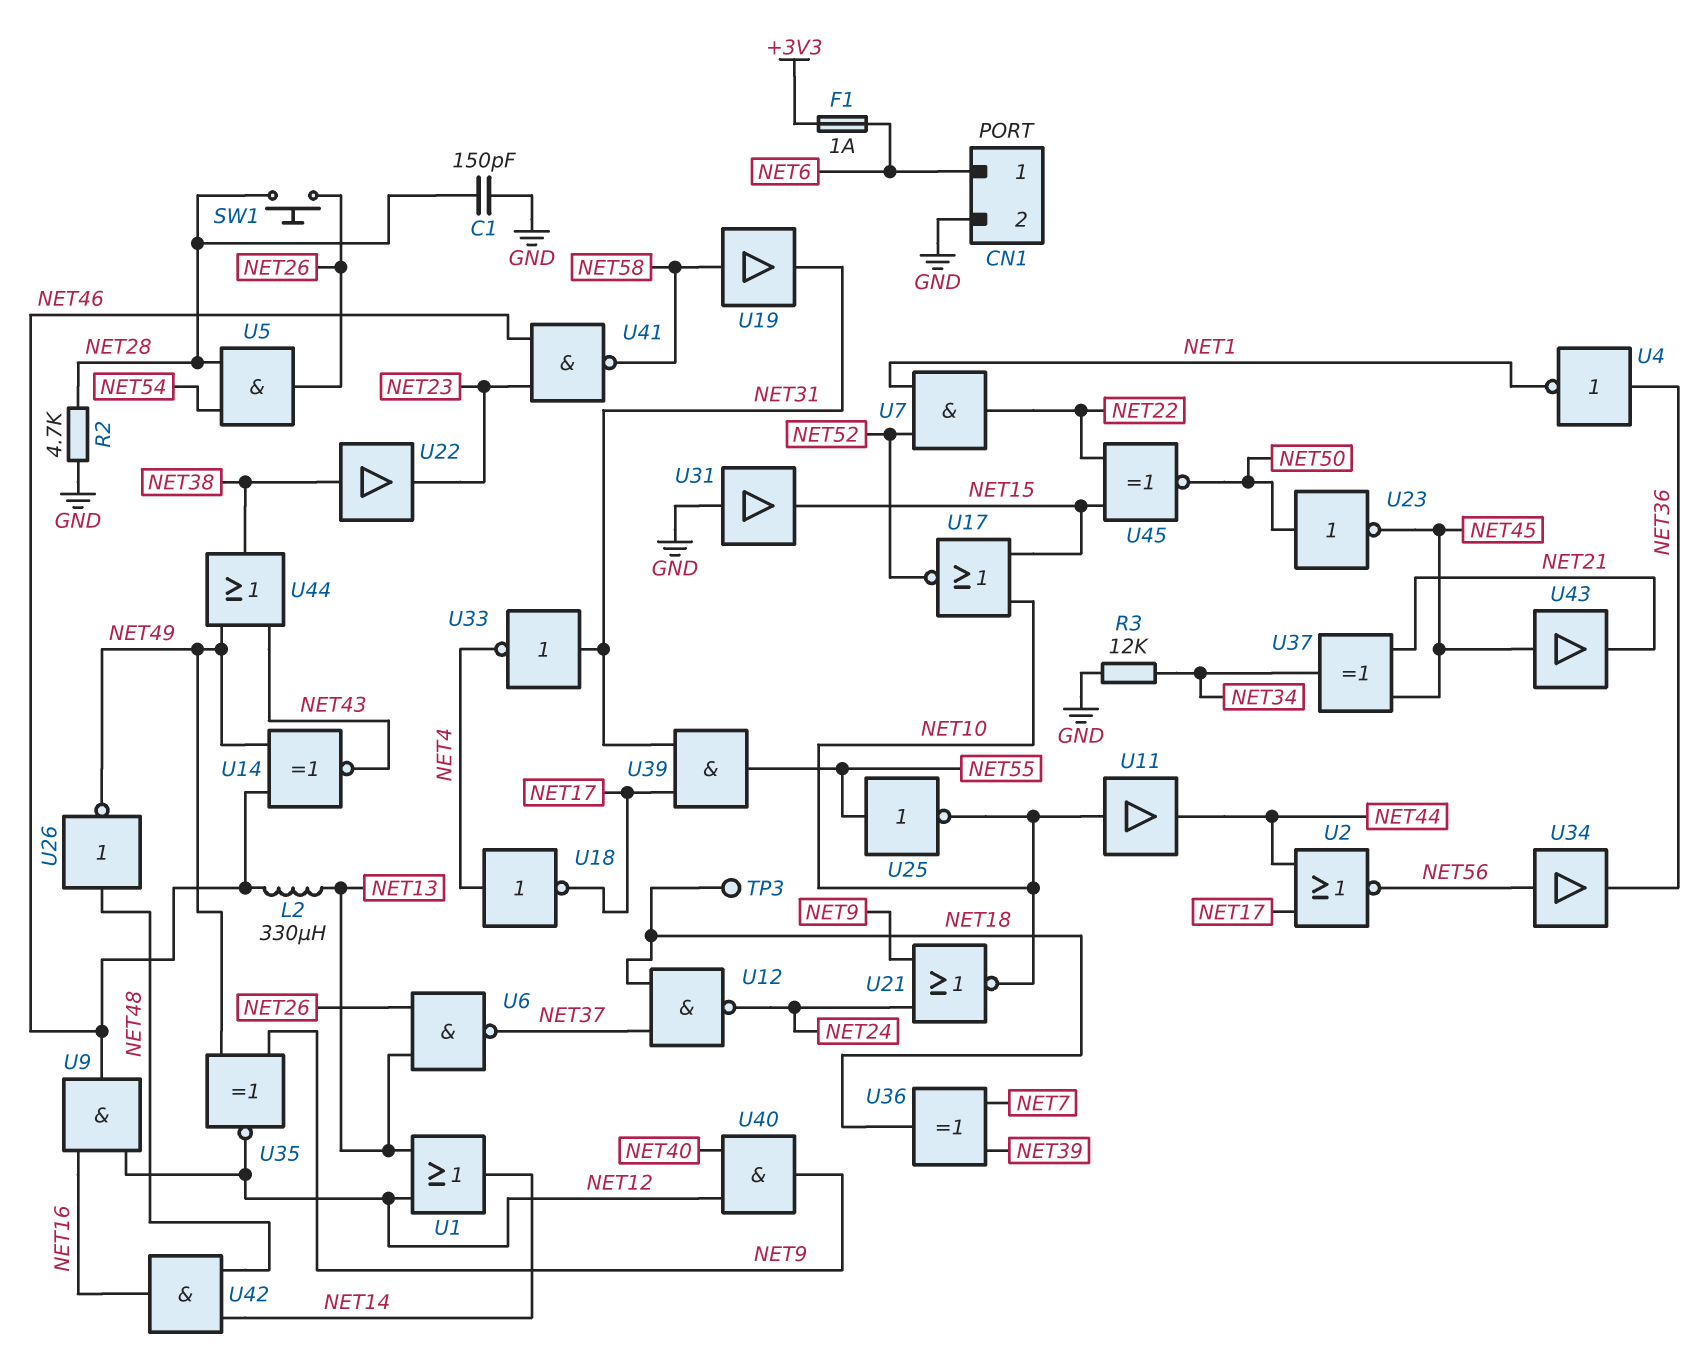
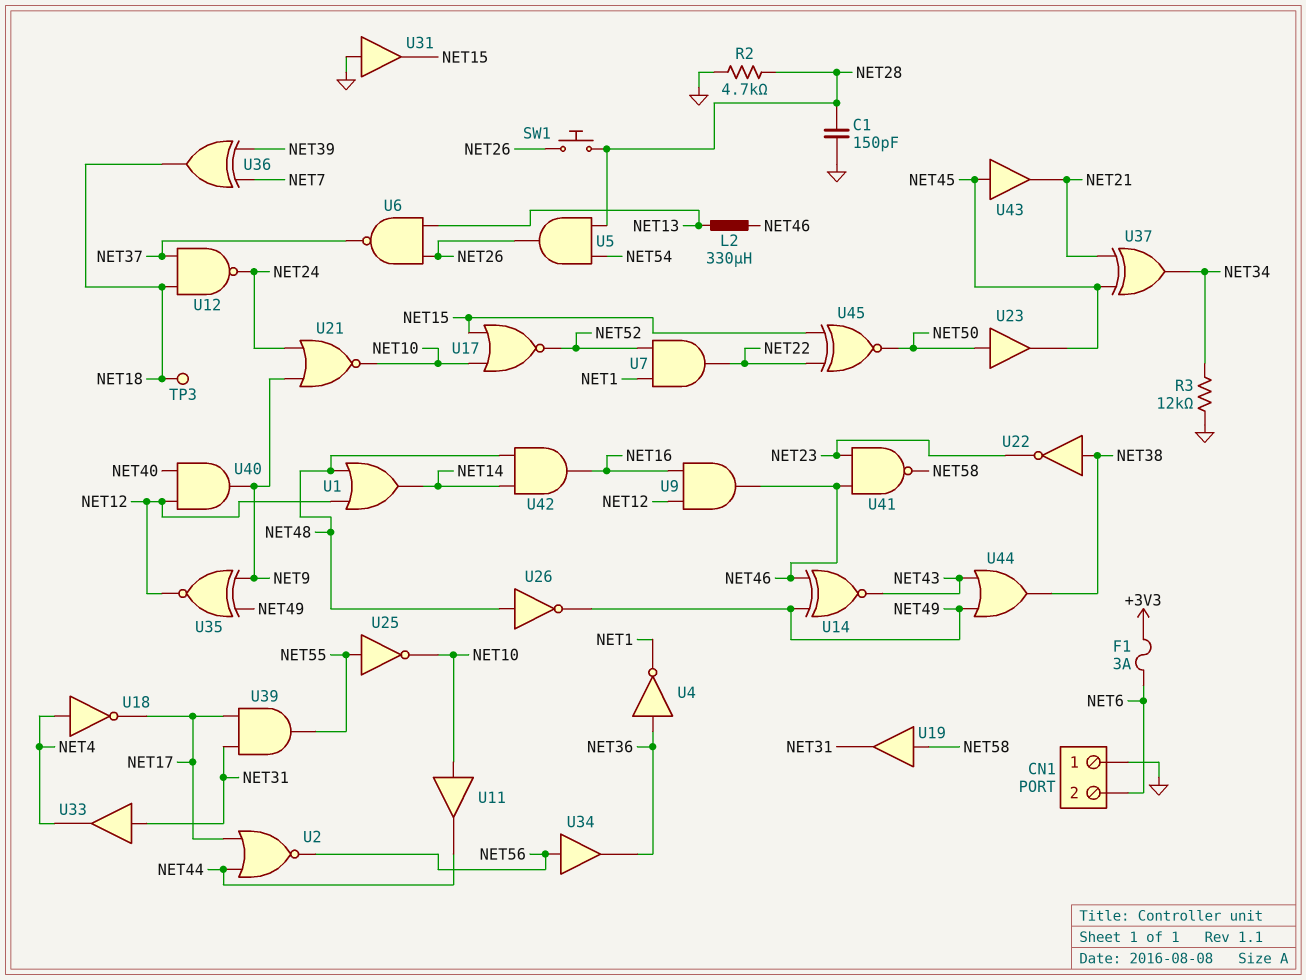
CN1 pin 1: NET6 -> GND
CN1 pin 2: GND -> NET6
F1: 1A (+3V3, NET6) -> 3A (+3V3, NET6)
U1: OR (in NET12, in NET13, out NET14) -> OR (in NET12, in NET48, out NET14)
U22: buffer (in NET38, out NET23) -> NOT (in NET38, out NET23)
U23: NOT (in NET50, out NET45) -> buffer (in NET50, out NET45)
U33: NOT (in NET31, out NET4) -> buffer (in NET31, out NET4)

